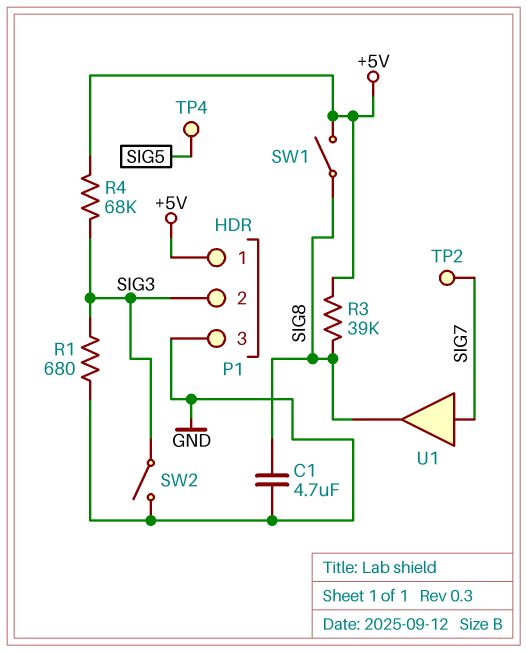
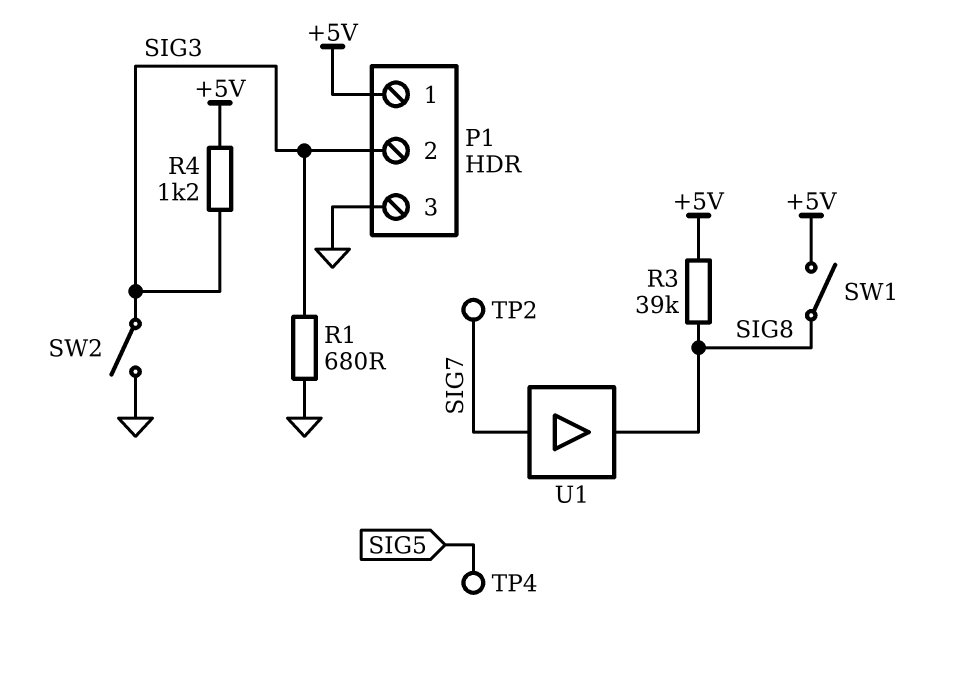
C1: 4.7uF (GND, SIG8) -> none
R4: 68k (+5V, SIG3) -> 1.2k (+5V, SIG3)

